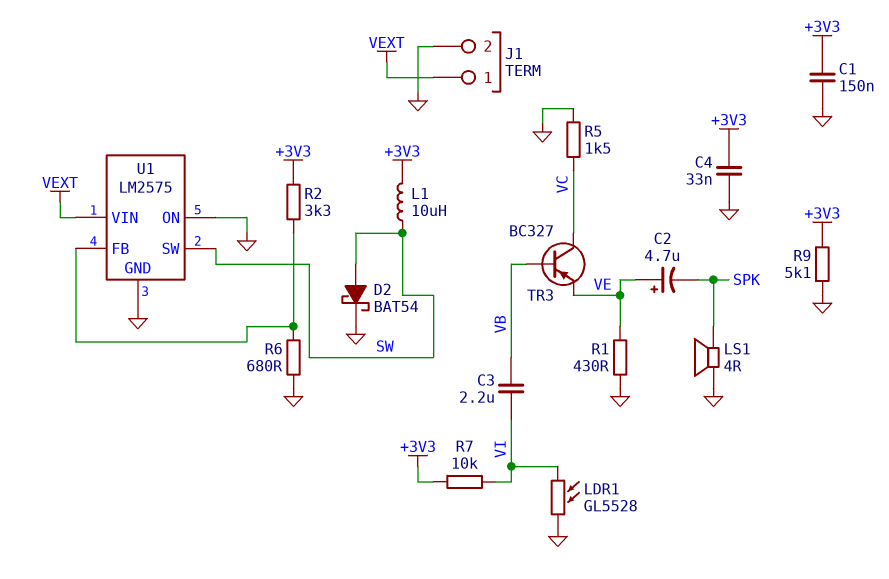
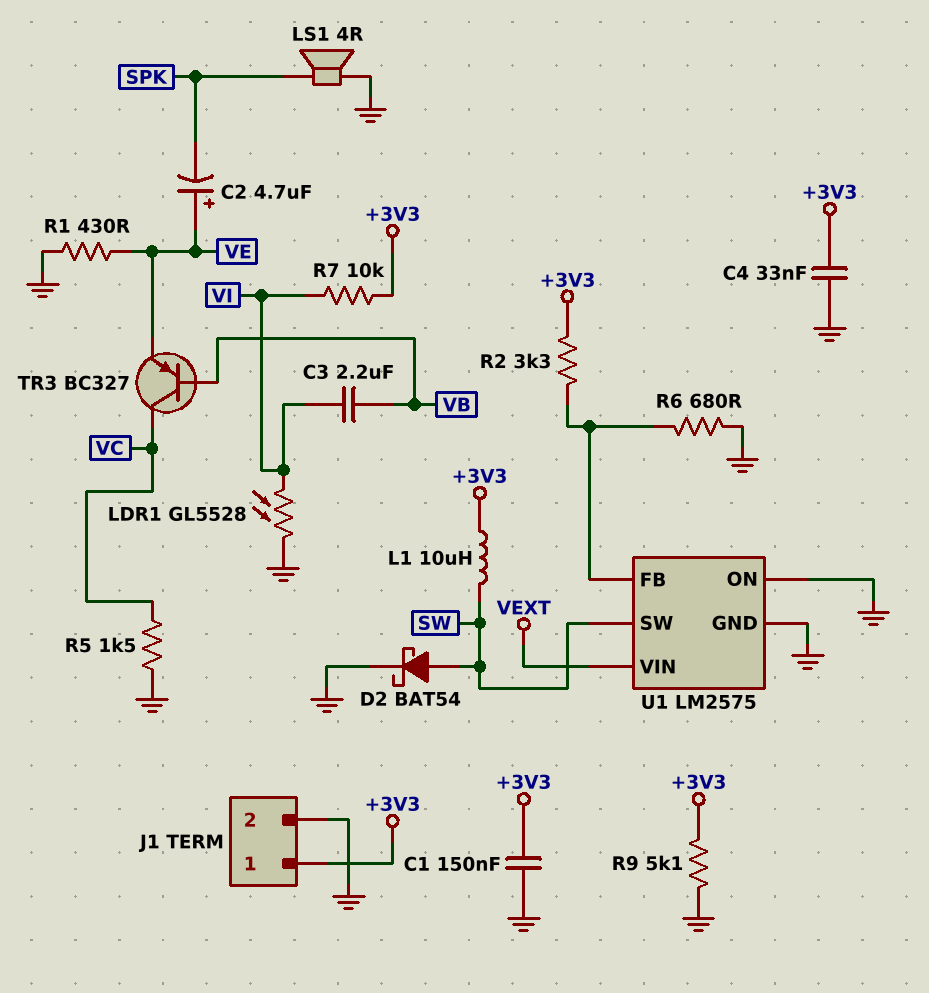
J1 pin 1: VEXT -> +3V3

